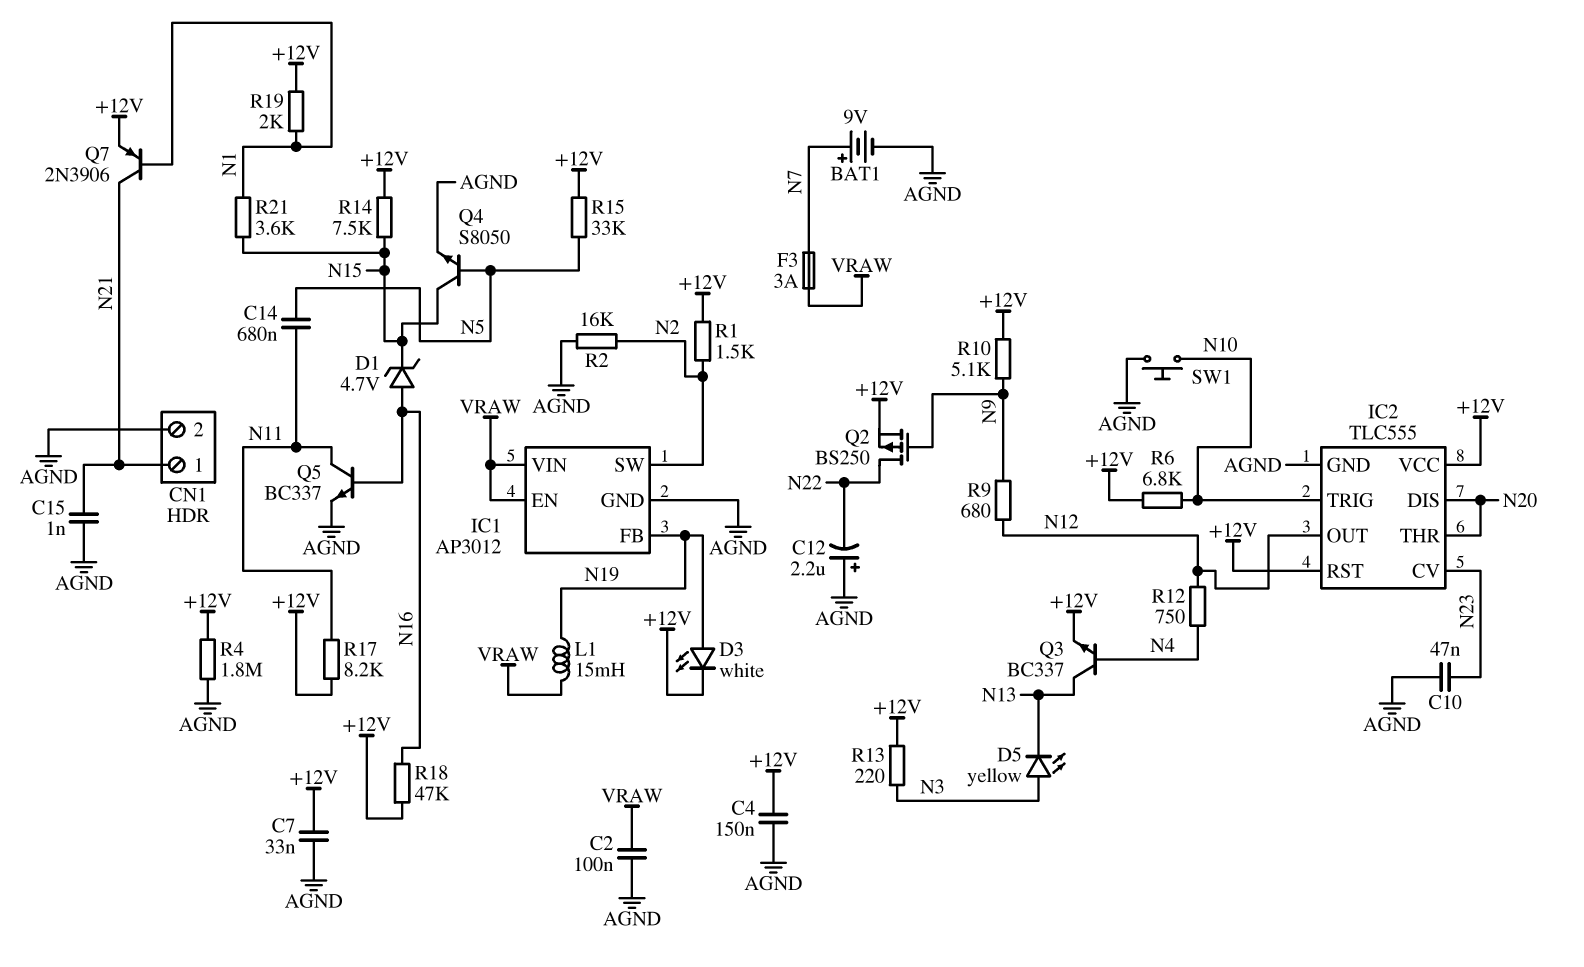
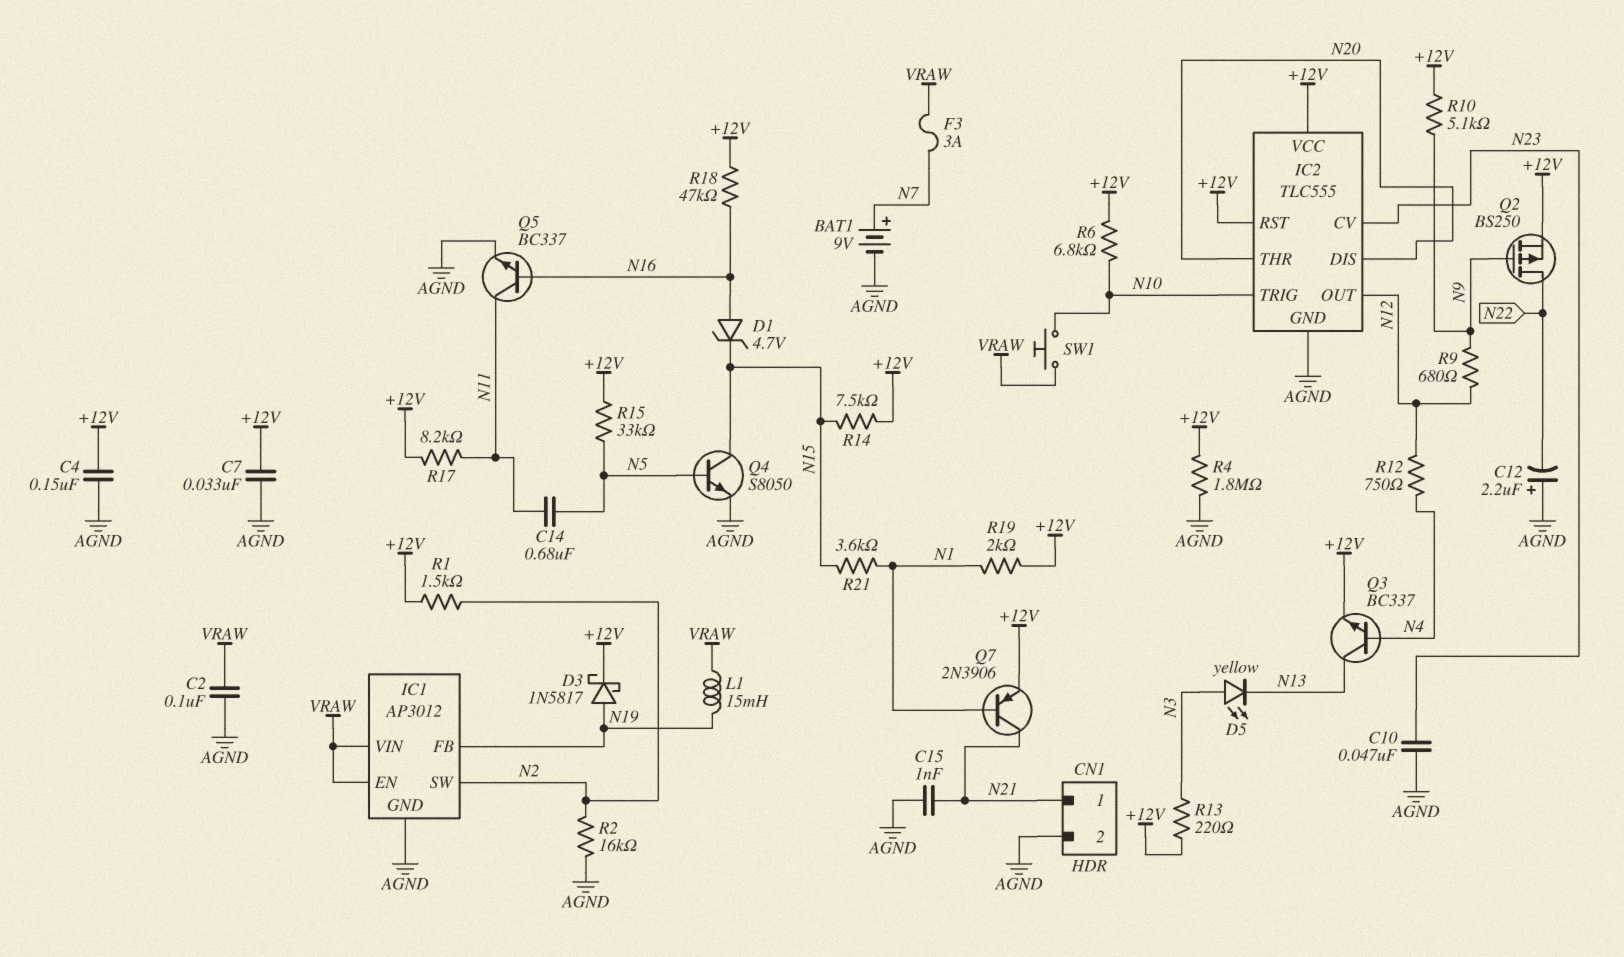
D3: LED white (A N19, K +12V) -> schottky 1N5817 (A N19, K +12V)
SW1: button (AGND, N10) -> button (N10, VRAW)

